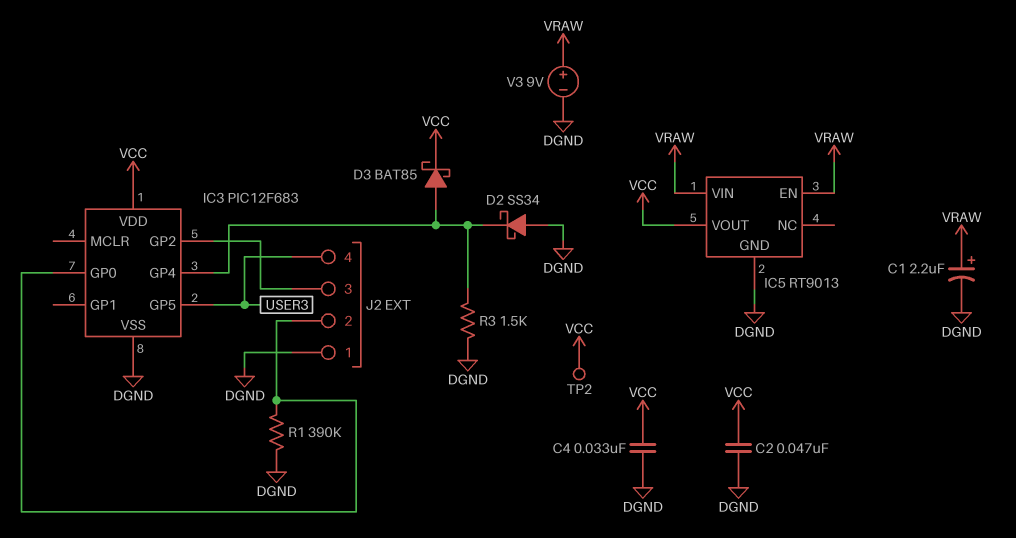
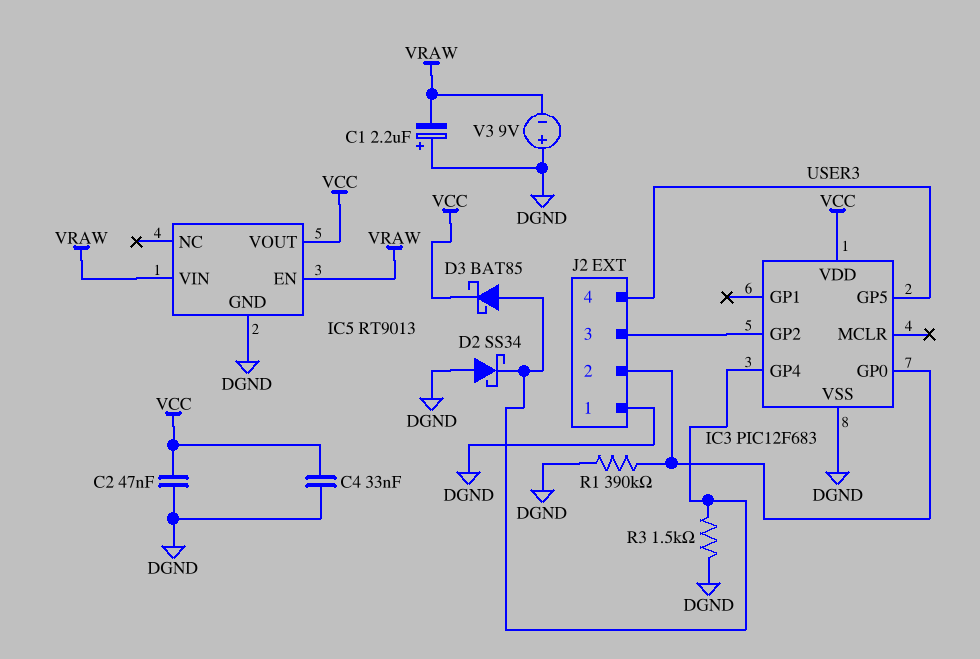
C1: 2.2uF (plus VRAW, minus DGND) -> 2.2uF (plus DGND, minus VRAW)
TP2: test point (VCC) -> none
V3: 9V (plus VRAW, minus DGND) -> 9V (plus DGND, minus VRAW)

